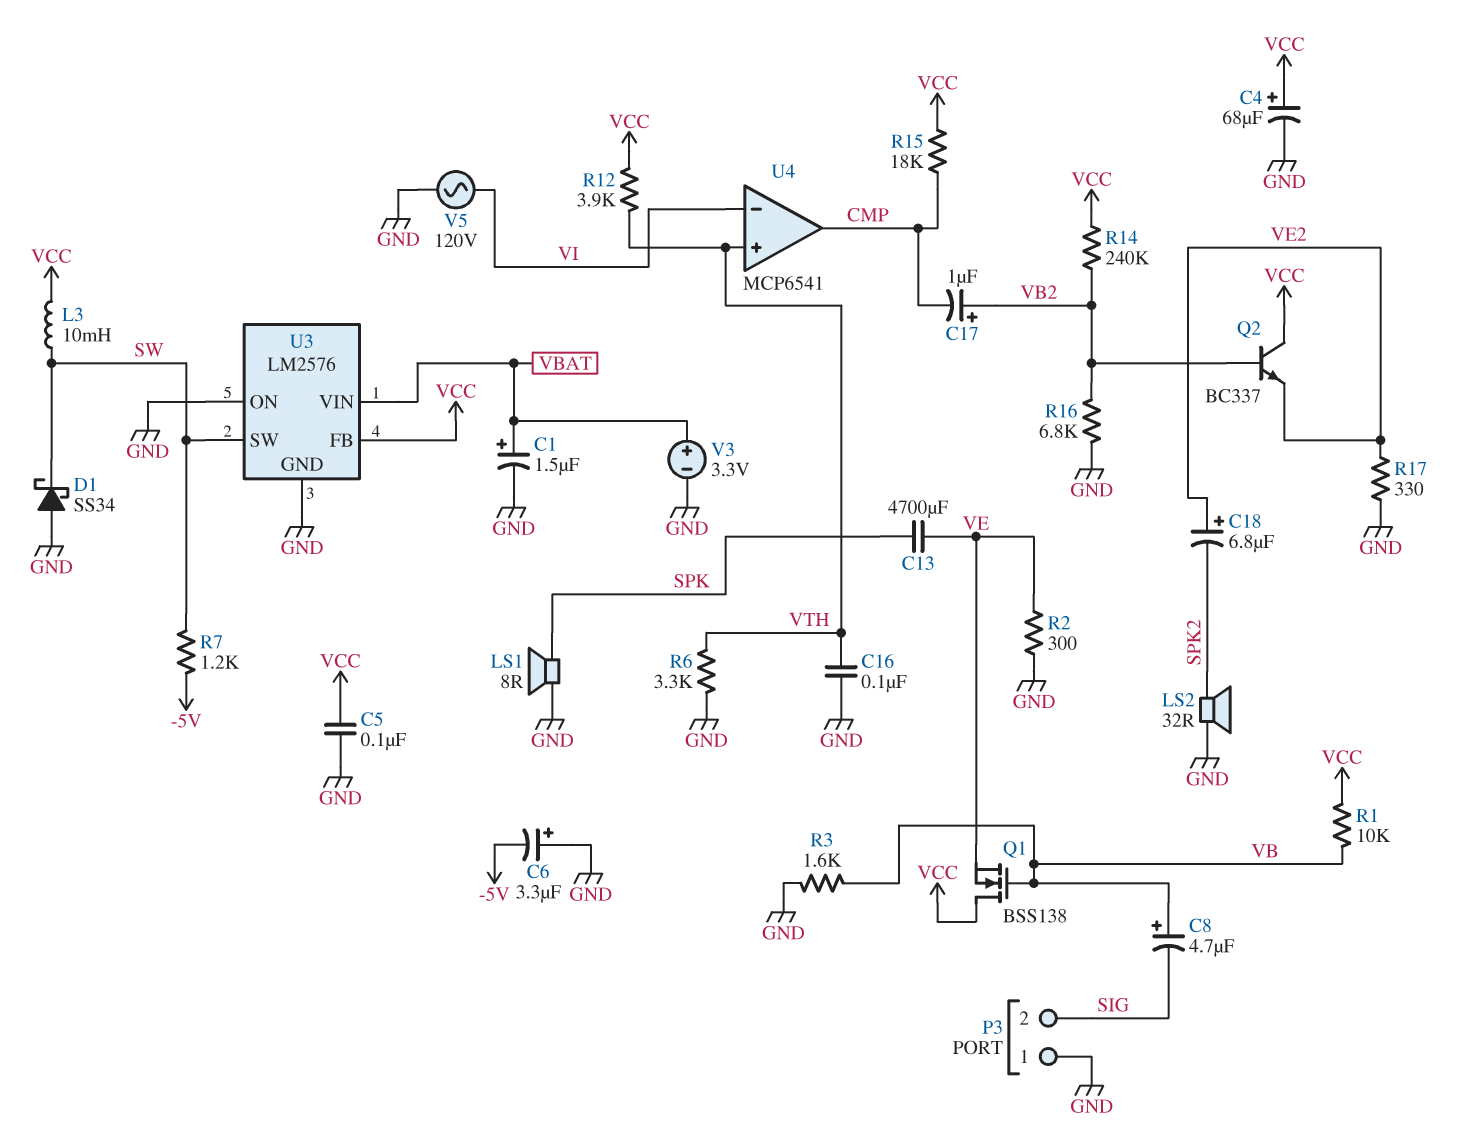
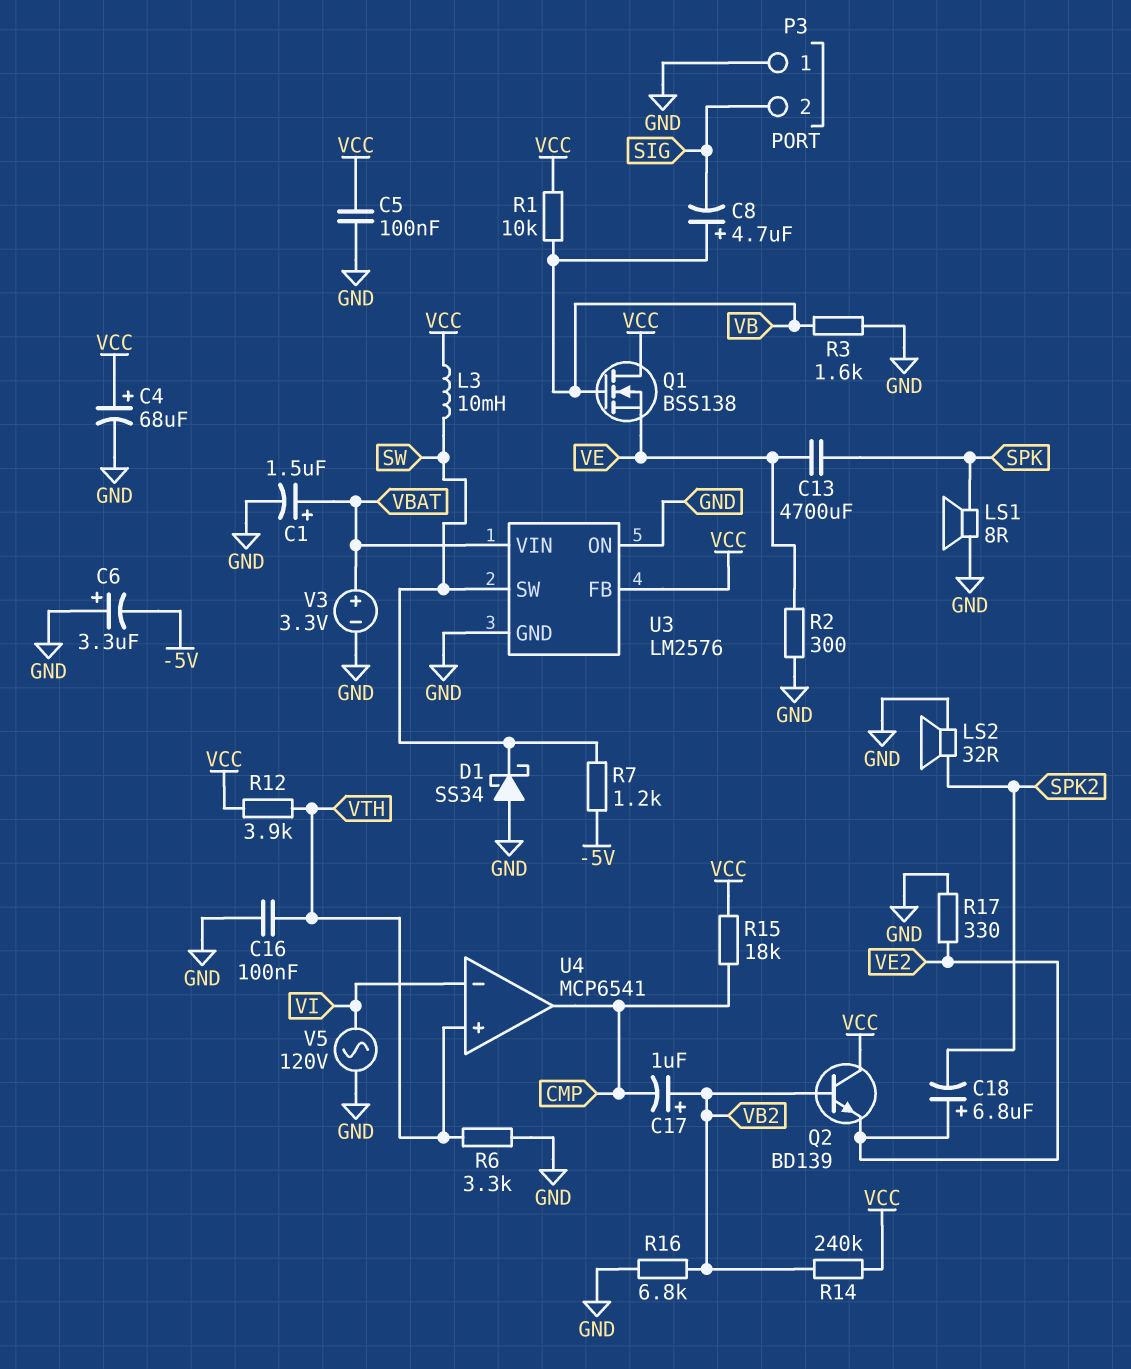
Q2: NPN BC337 (B VB2, C VCC, E VE2) -> NPN BD139 (B VB2, C VCC, E VE2)

